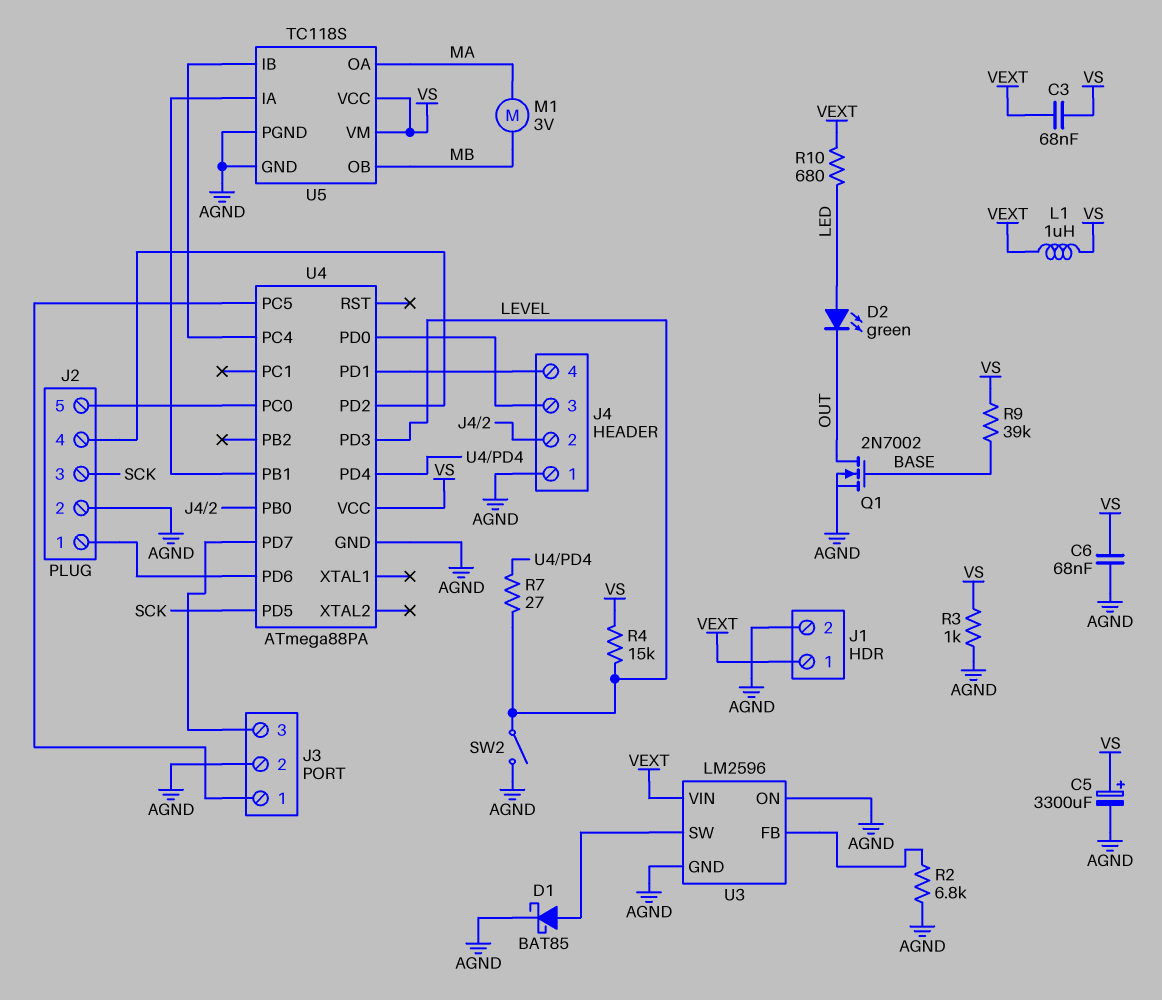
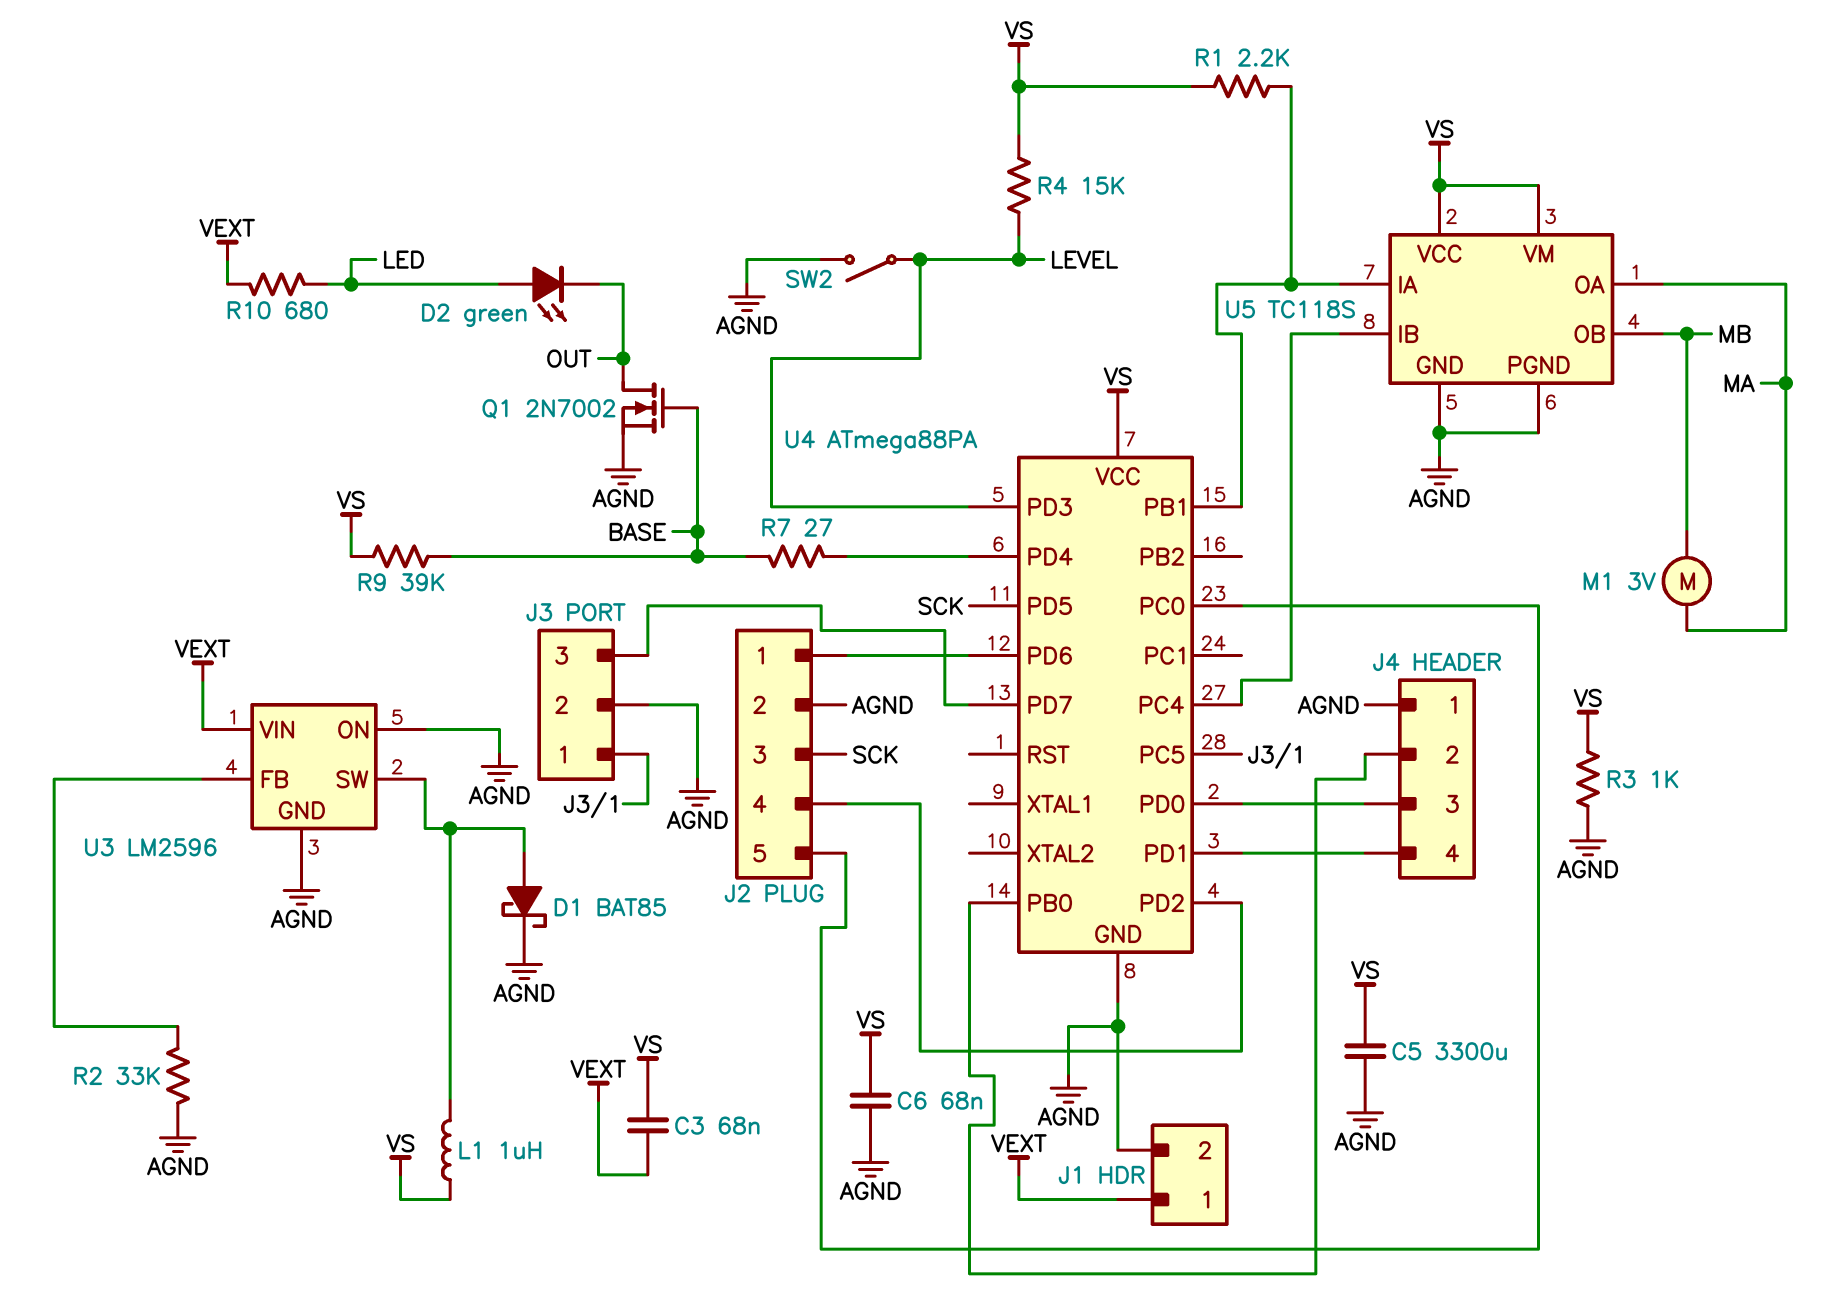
C5: 3300uF (plus VS, minus AGND) -> 3300uF (AGND, VS)
L1: 1uH (VEXT, VS) -> 1uH (U3/SW, VS)
R1: none -> 2.2k (U4/PB1, VS)
R2: 6.8k (AGND, U3/FB) -> 33k (AGND, U3/FB)
R7: 27 (LEVEL, U4/PD4) -> 27 (BASE, U4/PD4)

